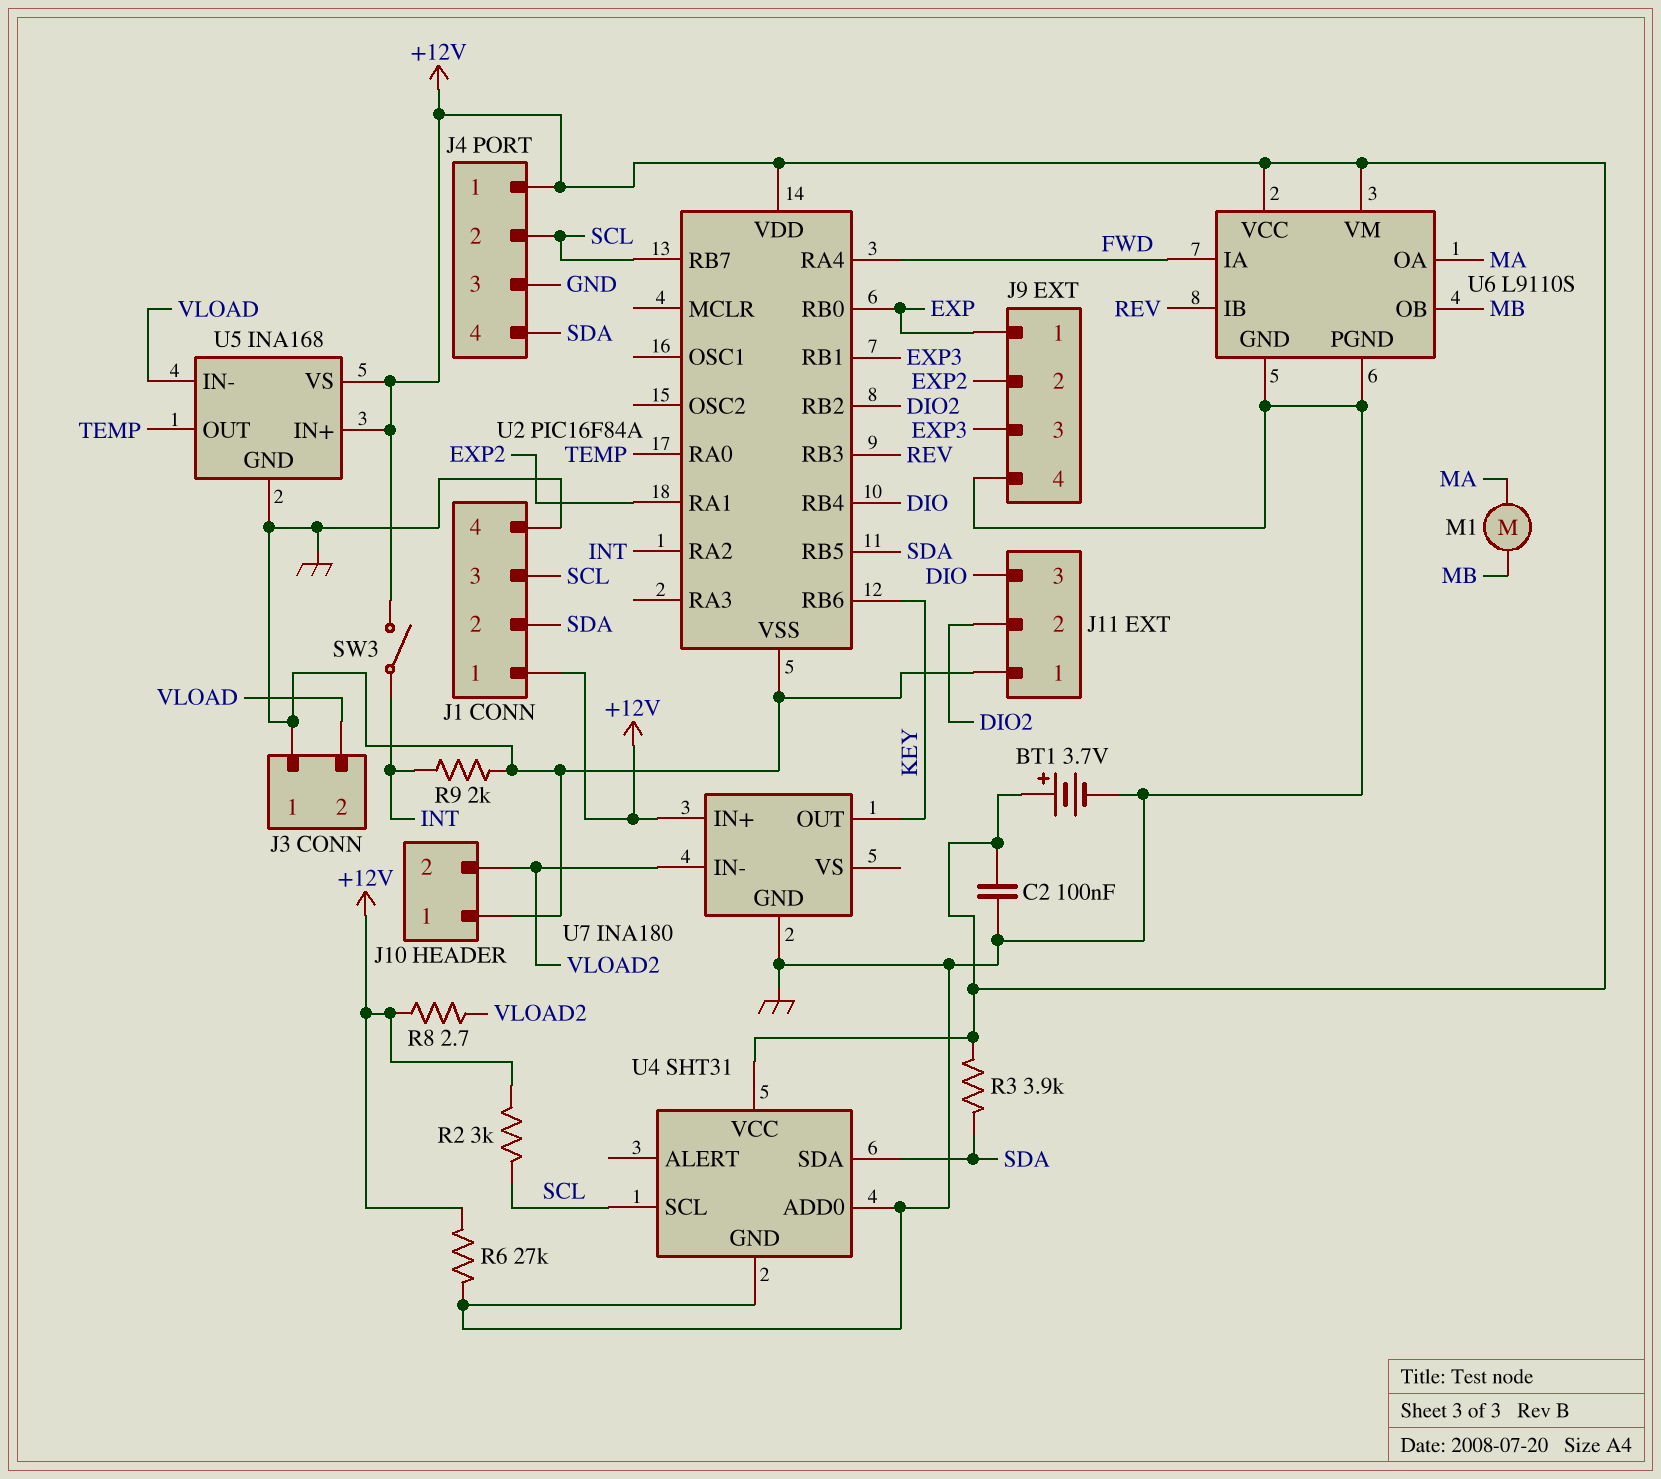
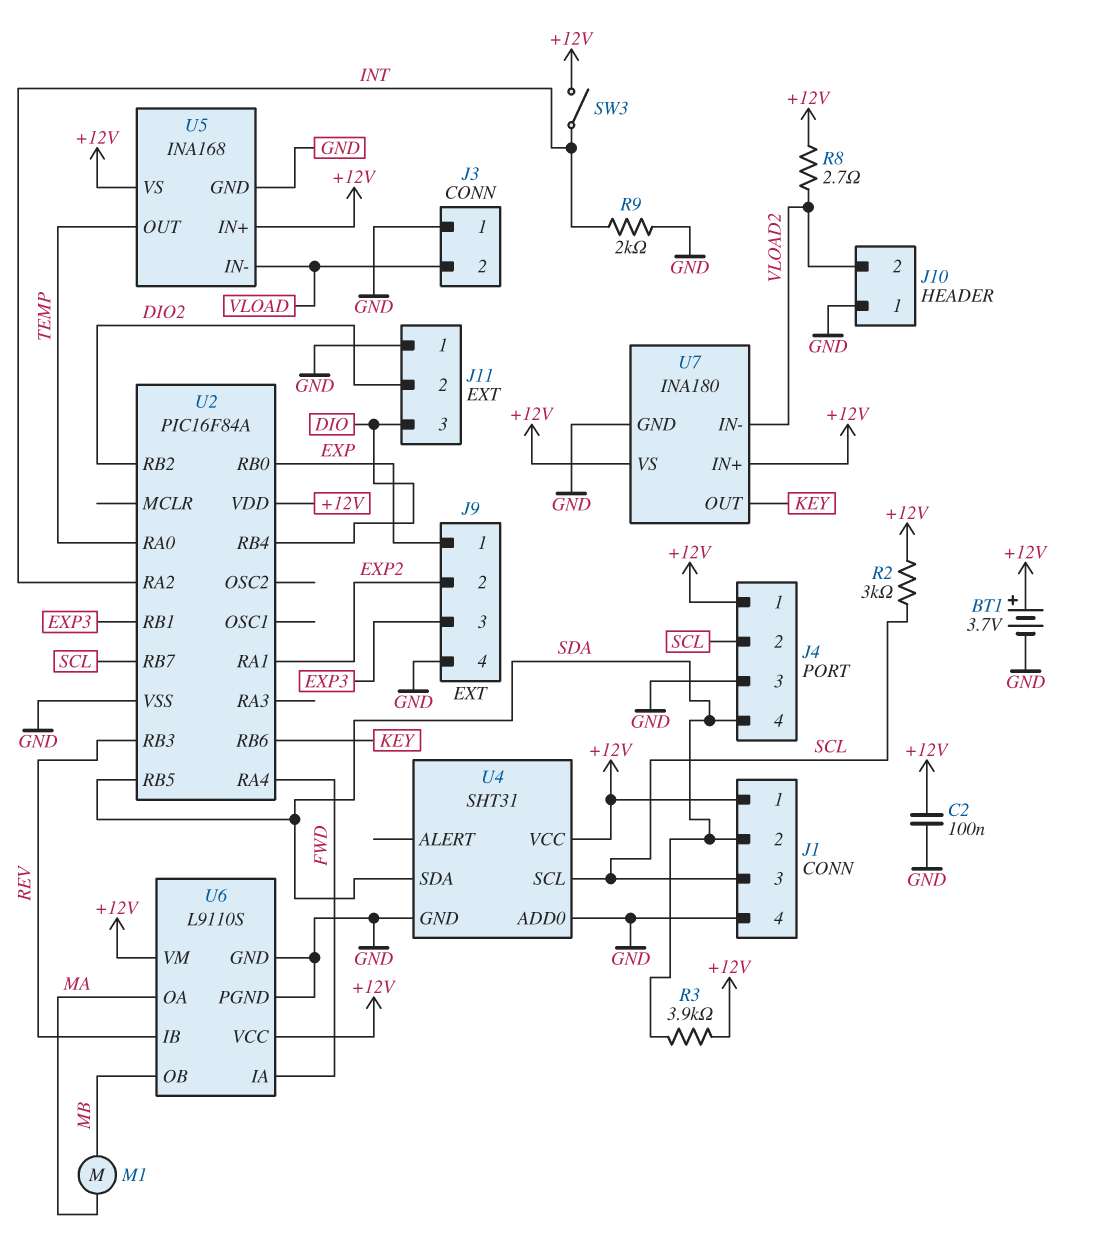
R6: 27k (+12V, GND) -> none
U7 pin VS: none -> +12V

